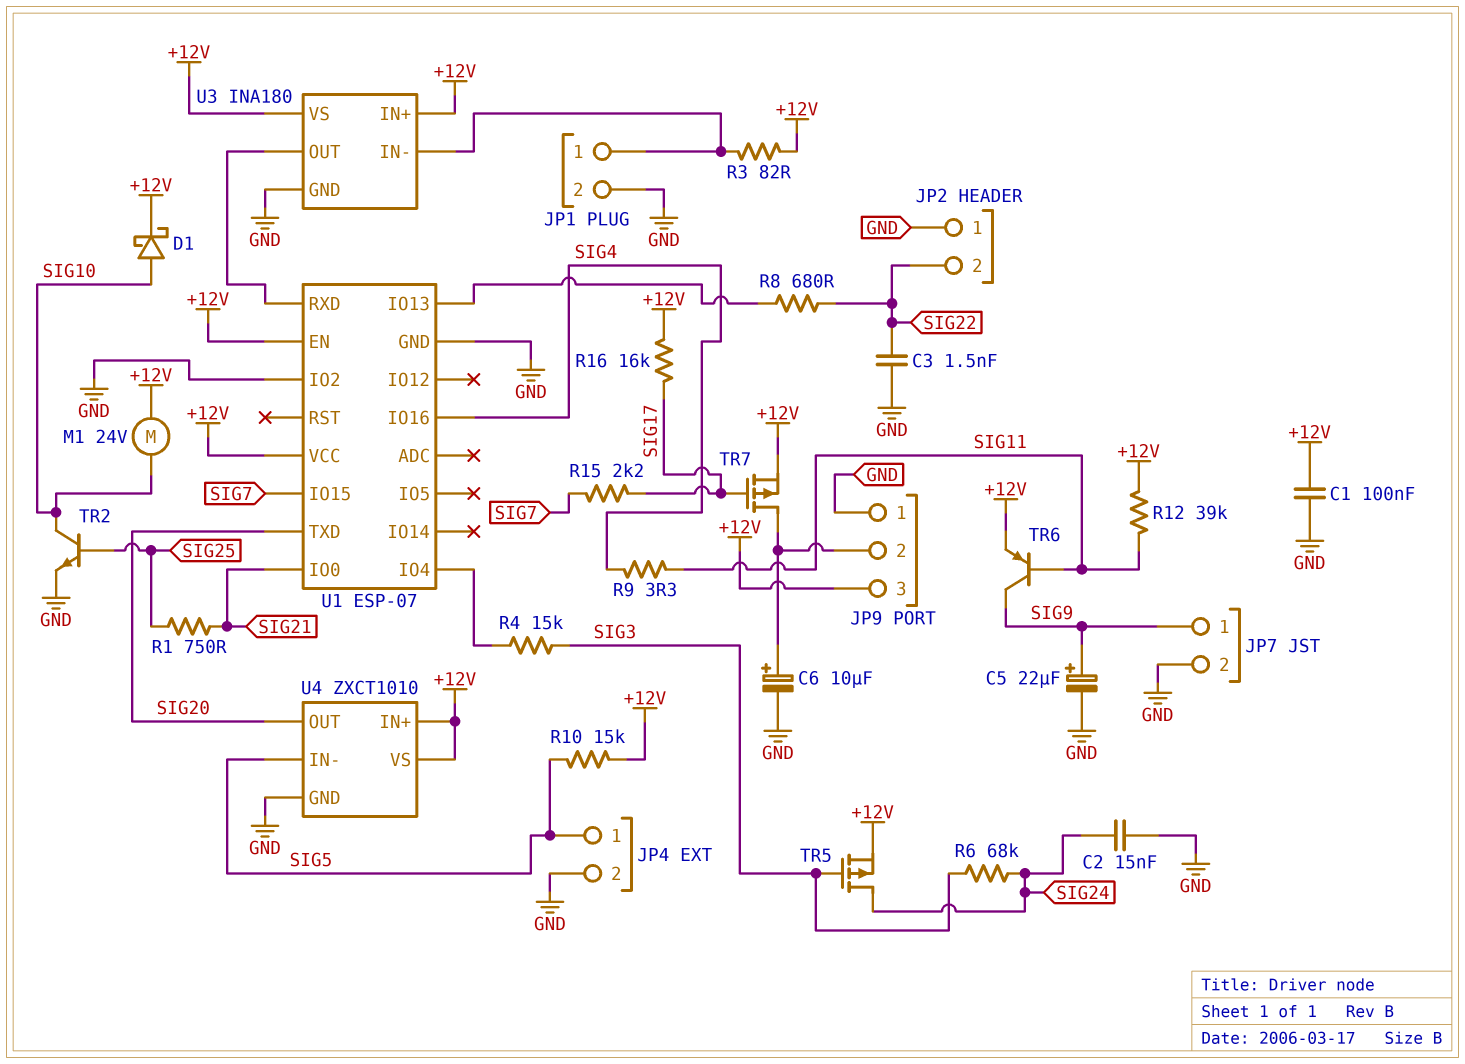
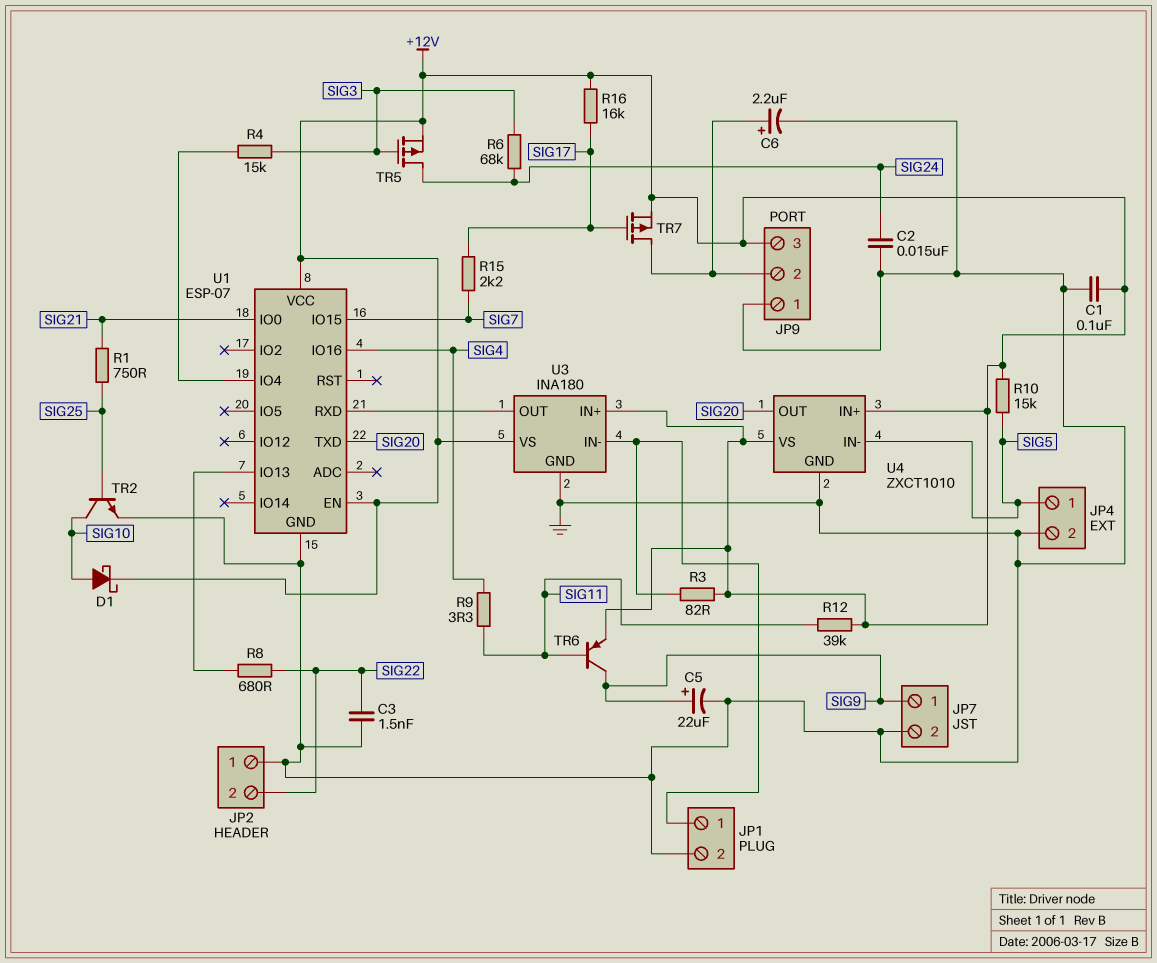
C6: 10uF (plus JP9/2, minus GND) -> 2.2uF (plus JP9/2, minus GND)
M1: motor 24V (+12V, SIG10) -> none
U1 pin IO2: GND -> none

